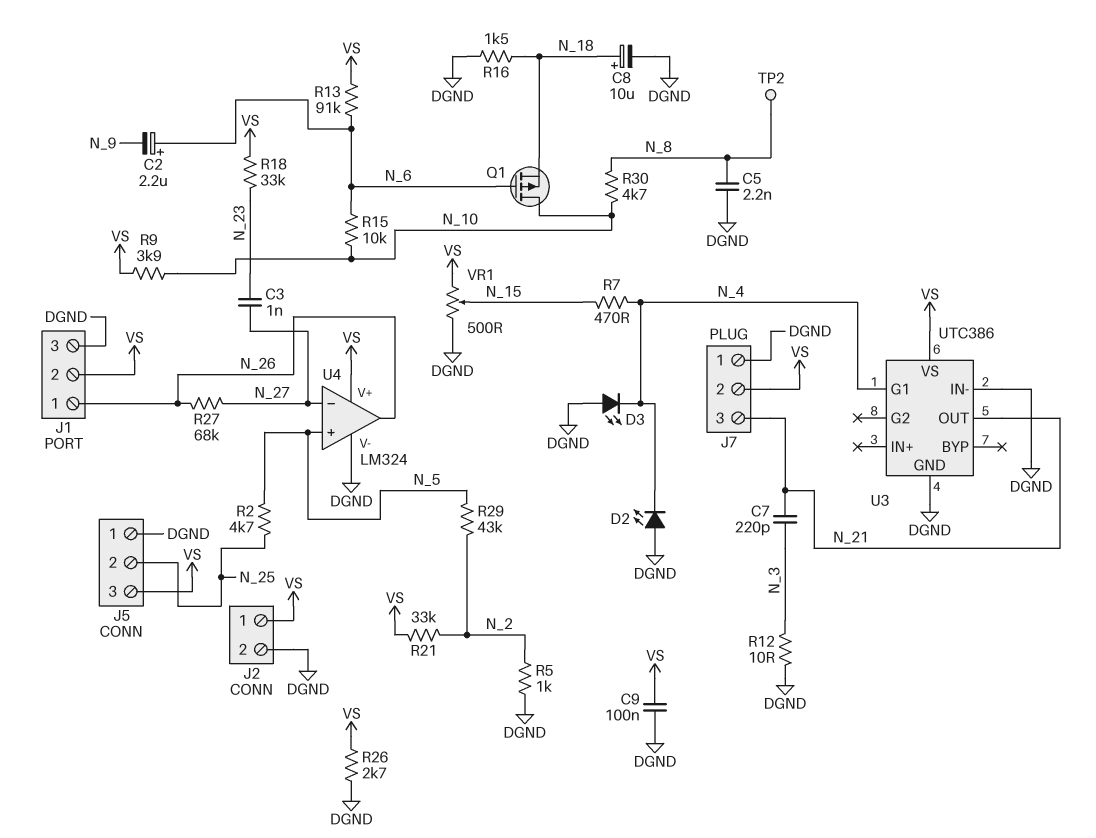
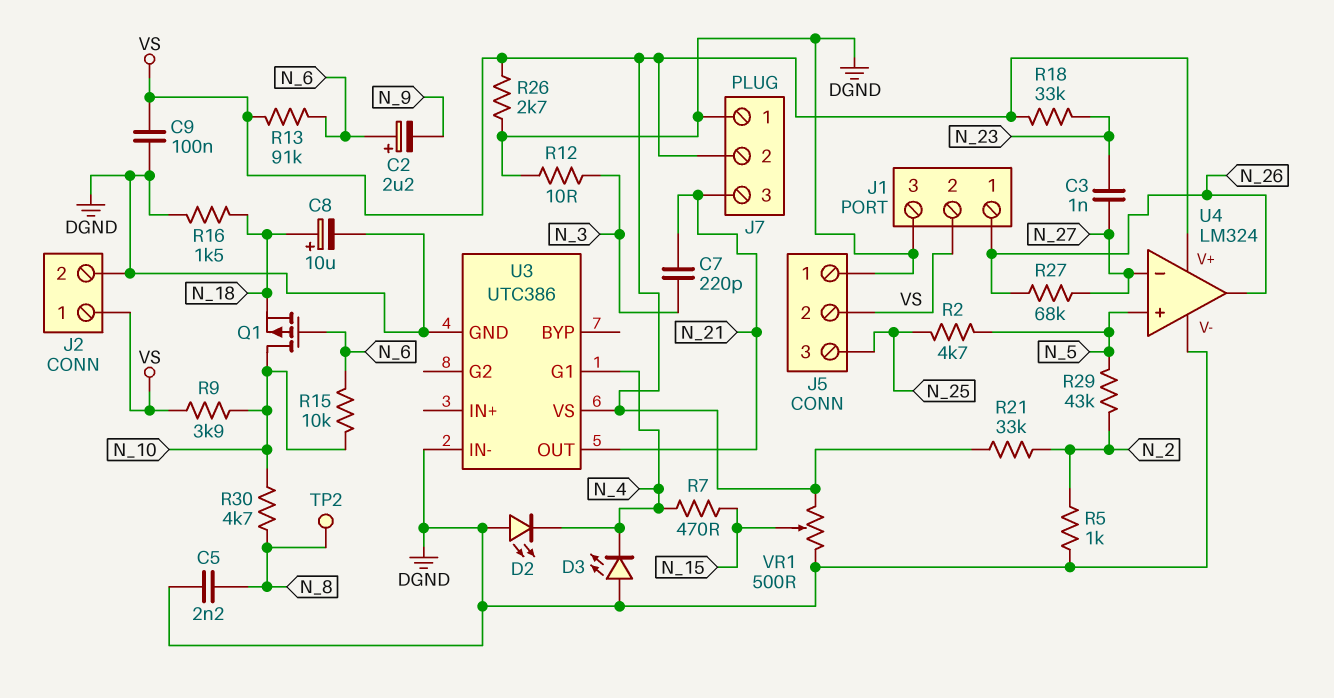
J5 pin 2: N_25 -> VS
J5 pin 3: VS -> N_25

